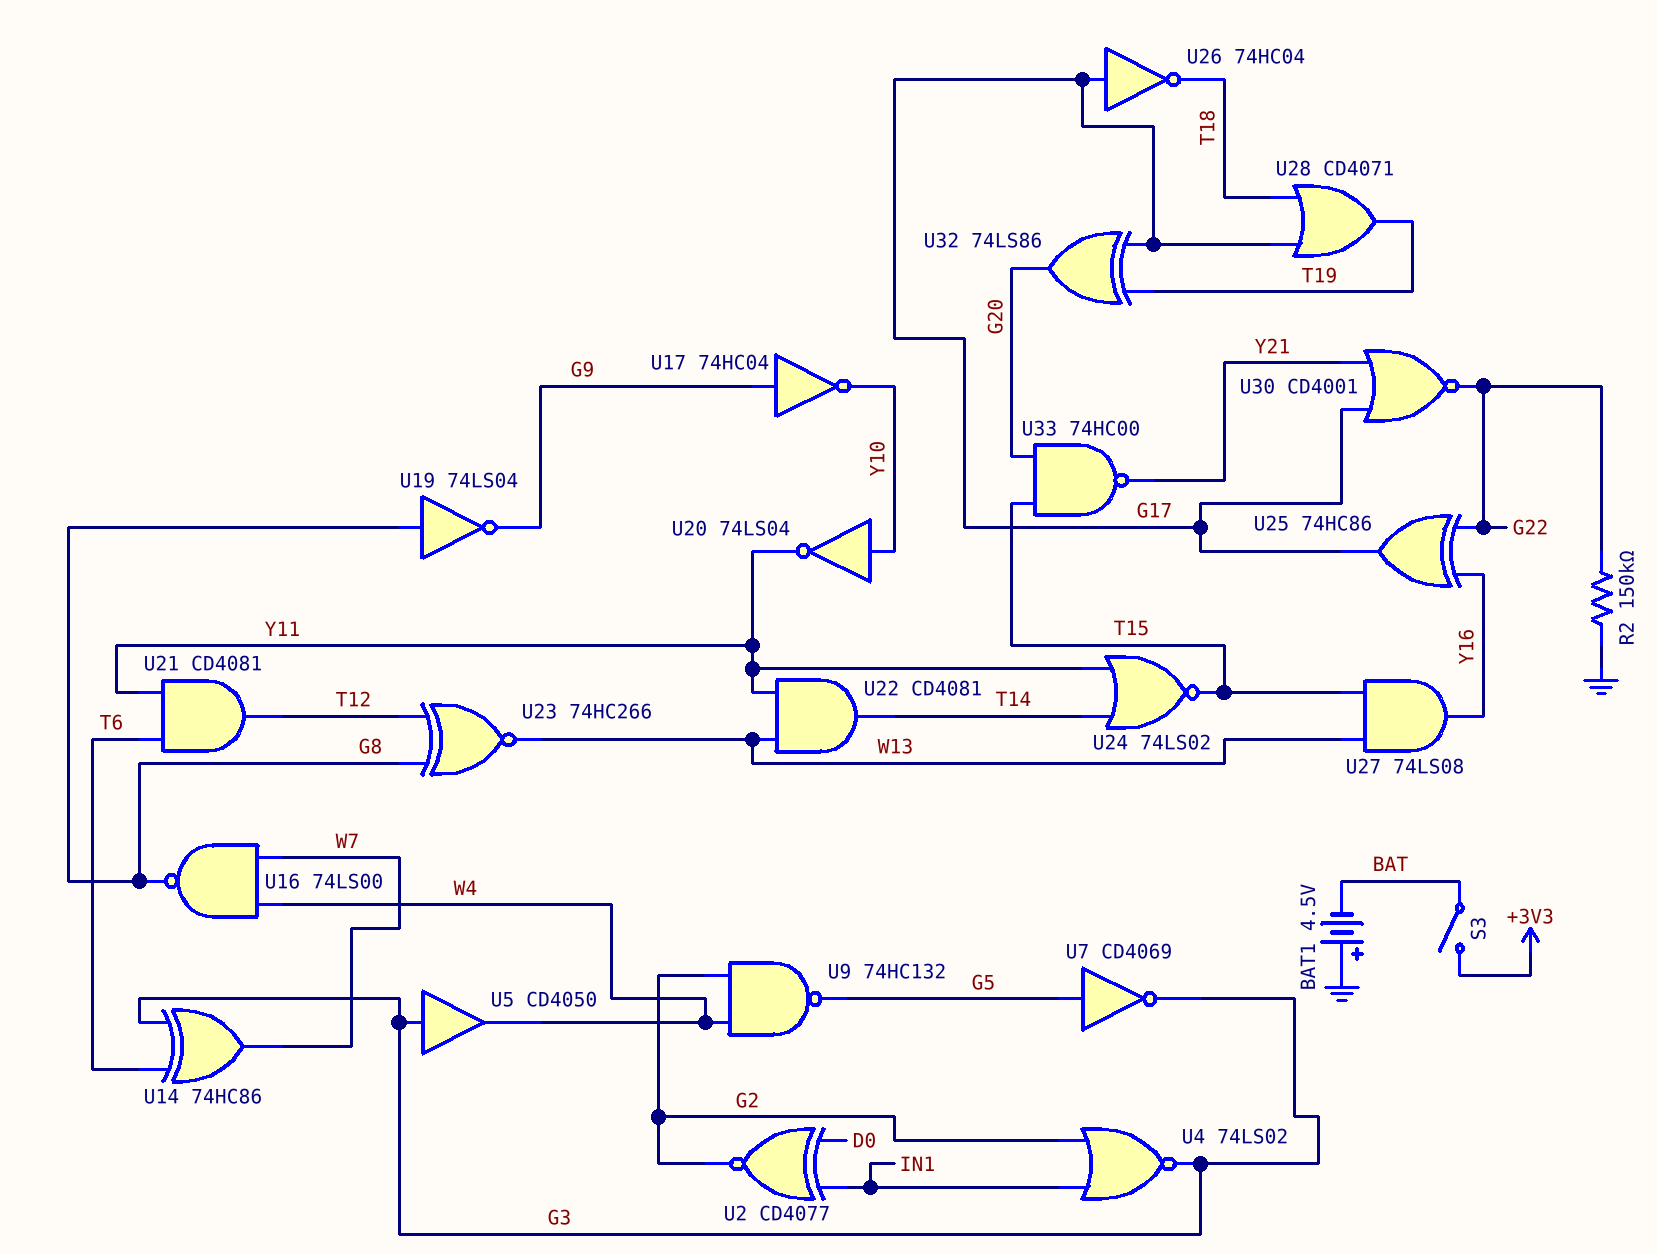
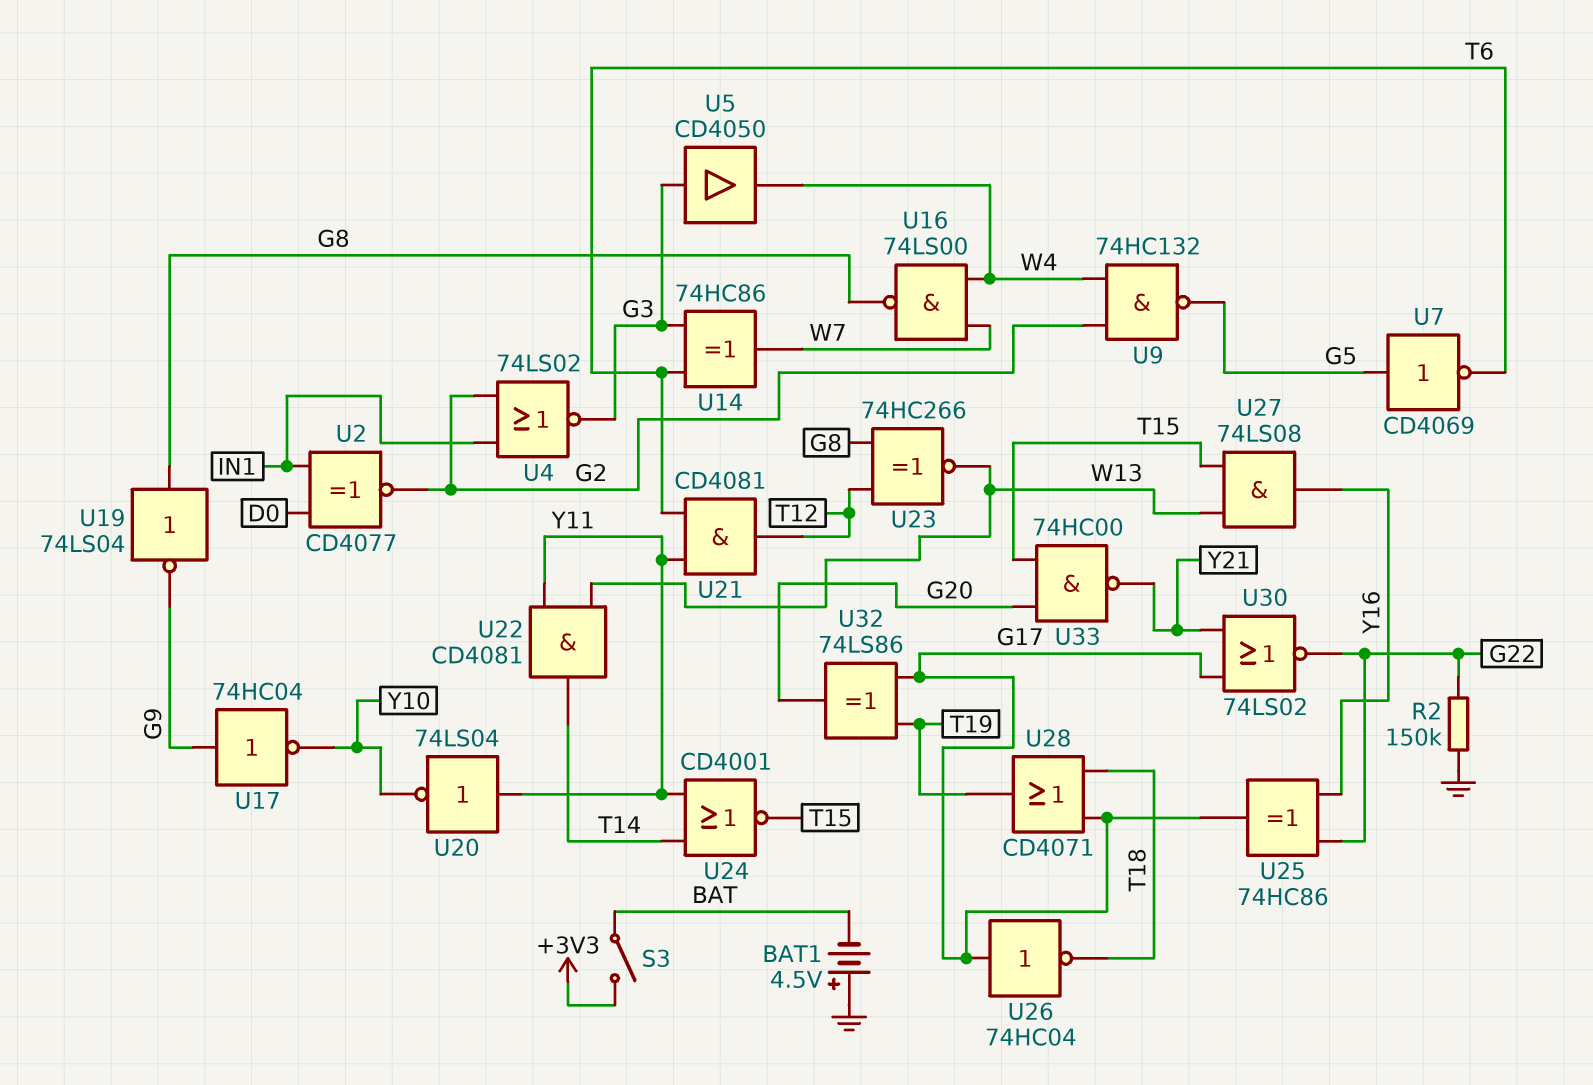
U7: NOT CD4069 (in G5, out G3) -> NOT CD4069 (in G5, out T6)
U20: NOT 74LS04 (in Y10, out Y11) -> NOT 74LS04 (in Y11, out Y10)
U24: NOR 74LS02 (in T14, in Y11, out T15) -> NOR CD4001 (in T14, in Y11, out T15)
U30: NOR CD4001 (in G17, in Y21, out G22) -> NOR 74LS02 (in G17, in Y21, out G22)

